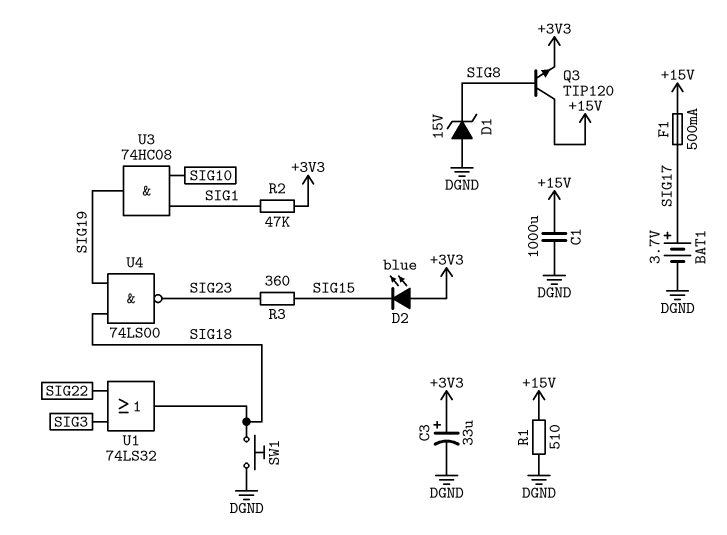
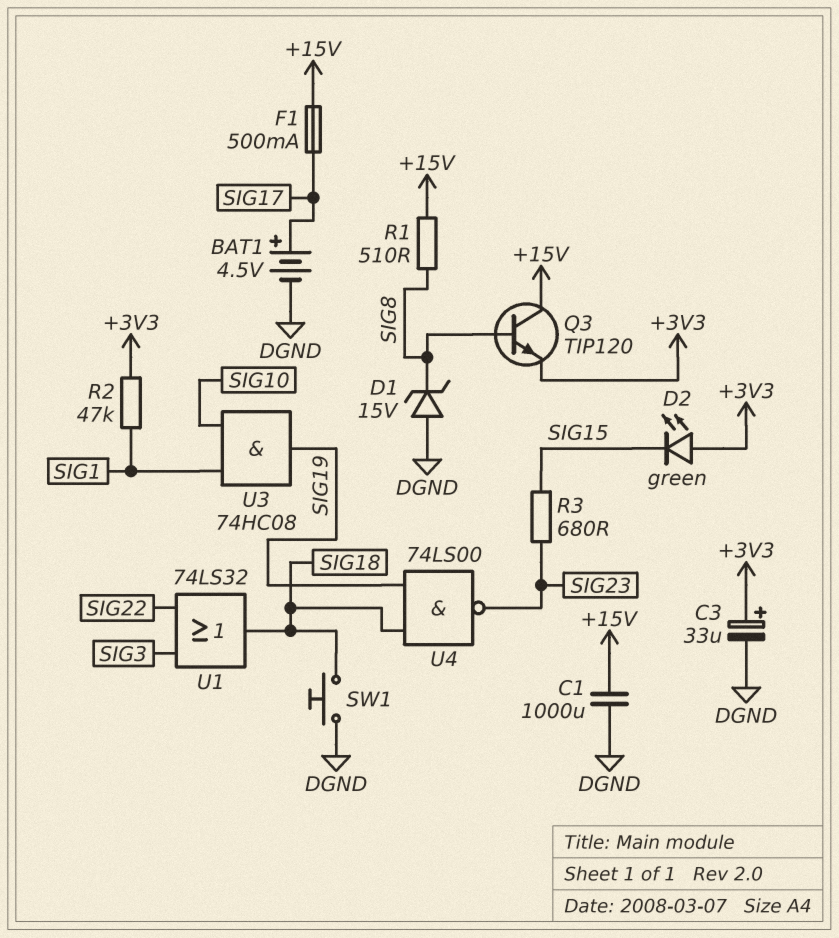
BAT1: 3.7V (plus SIG17, minus DGND) -> 4.5V (plus SIG17, minus DGND)
D2: LED blue (A +3V3, K SIG15) -> LED green (A +3V3, K SIG15)
R1: 510 (+15V, DGND) -> 510 (+15V, SIG8)
R3: 360 (SIG15, SIG23) -> 680 (SIG15, SIG23)

